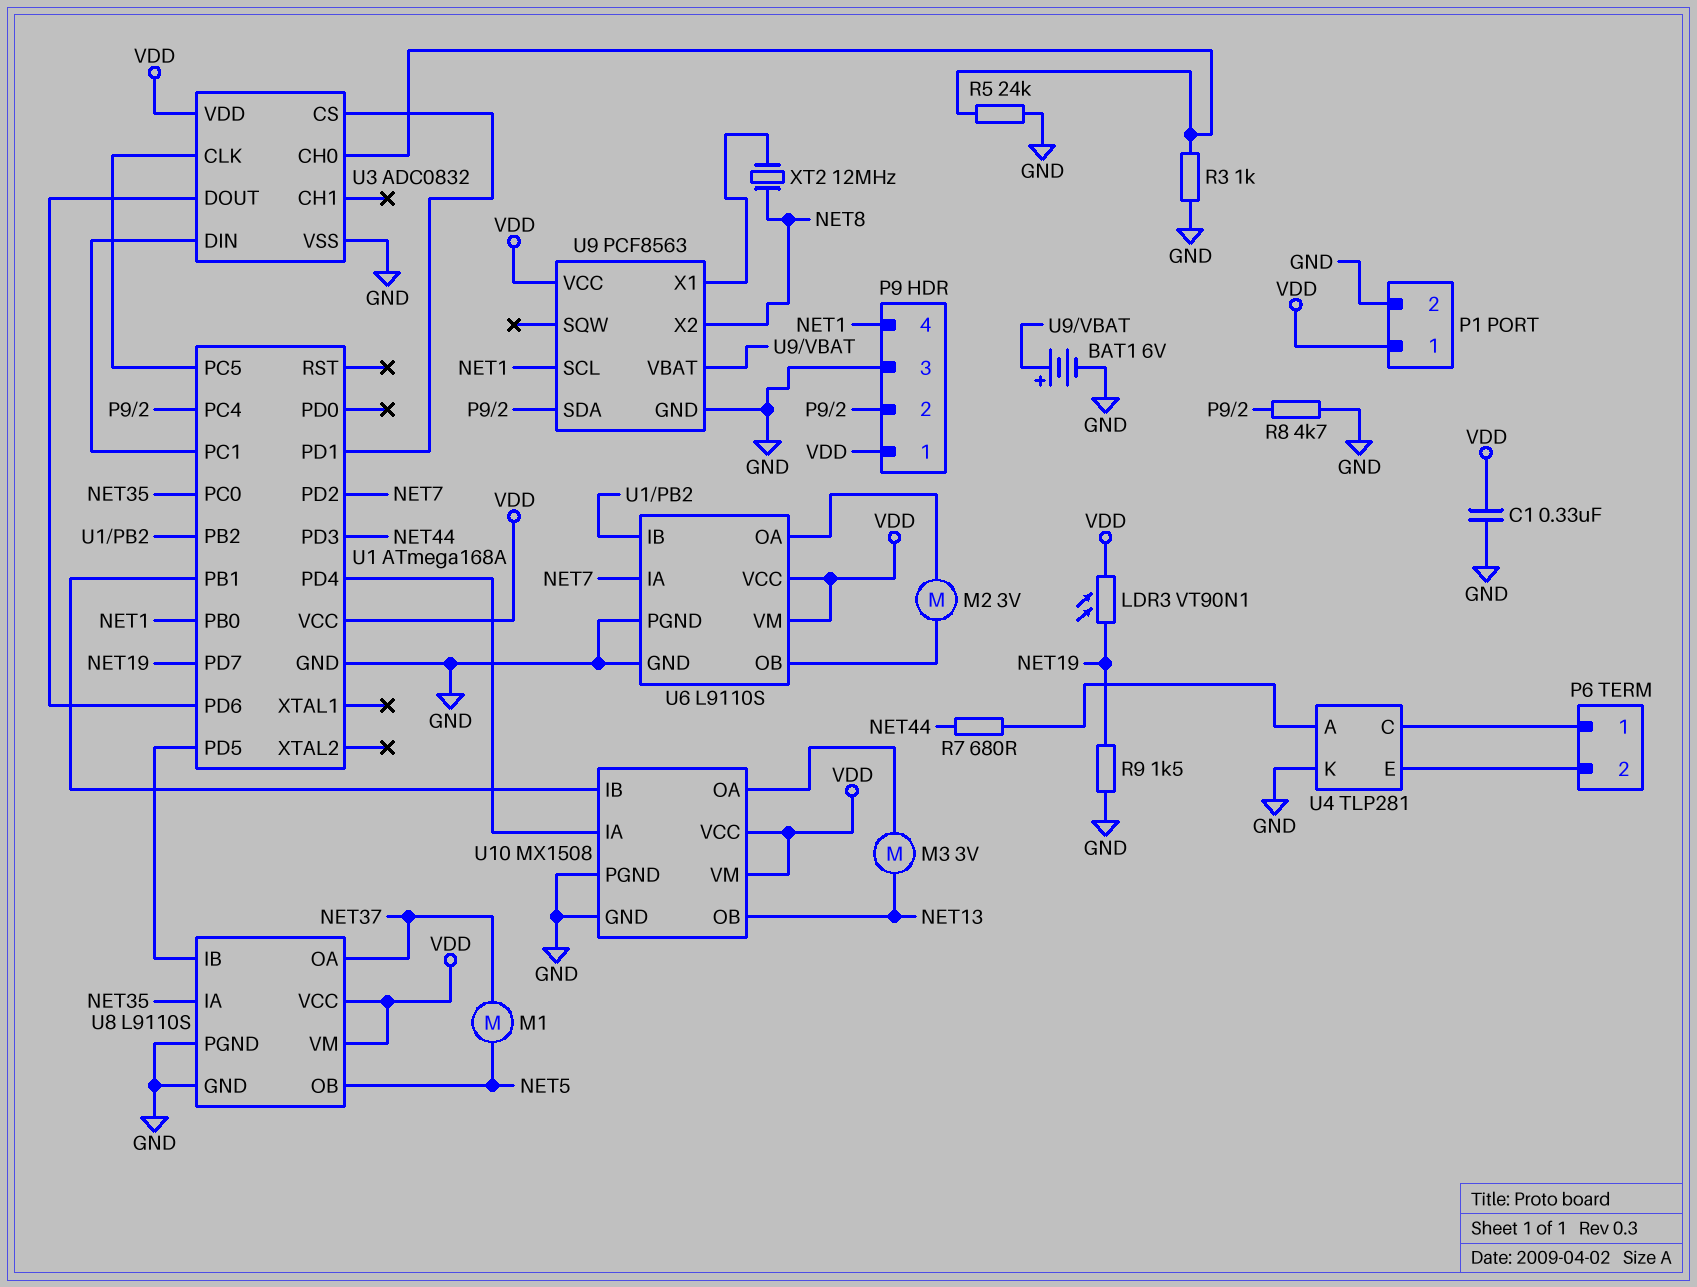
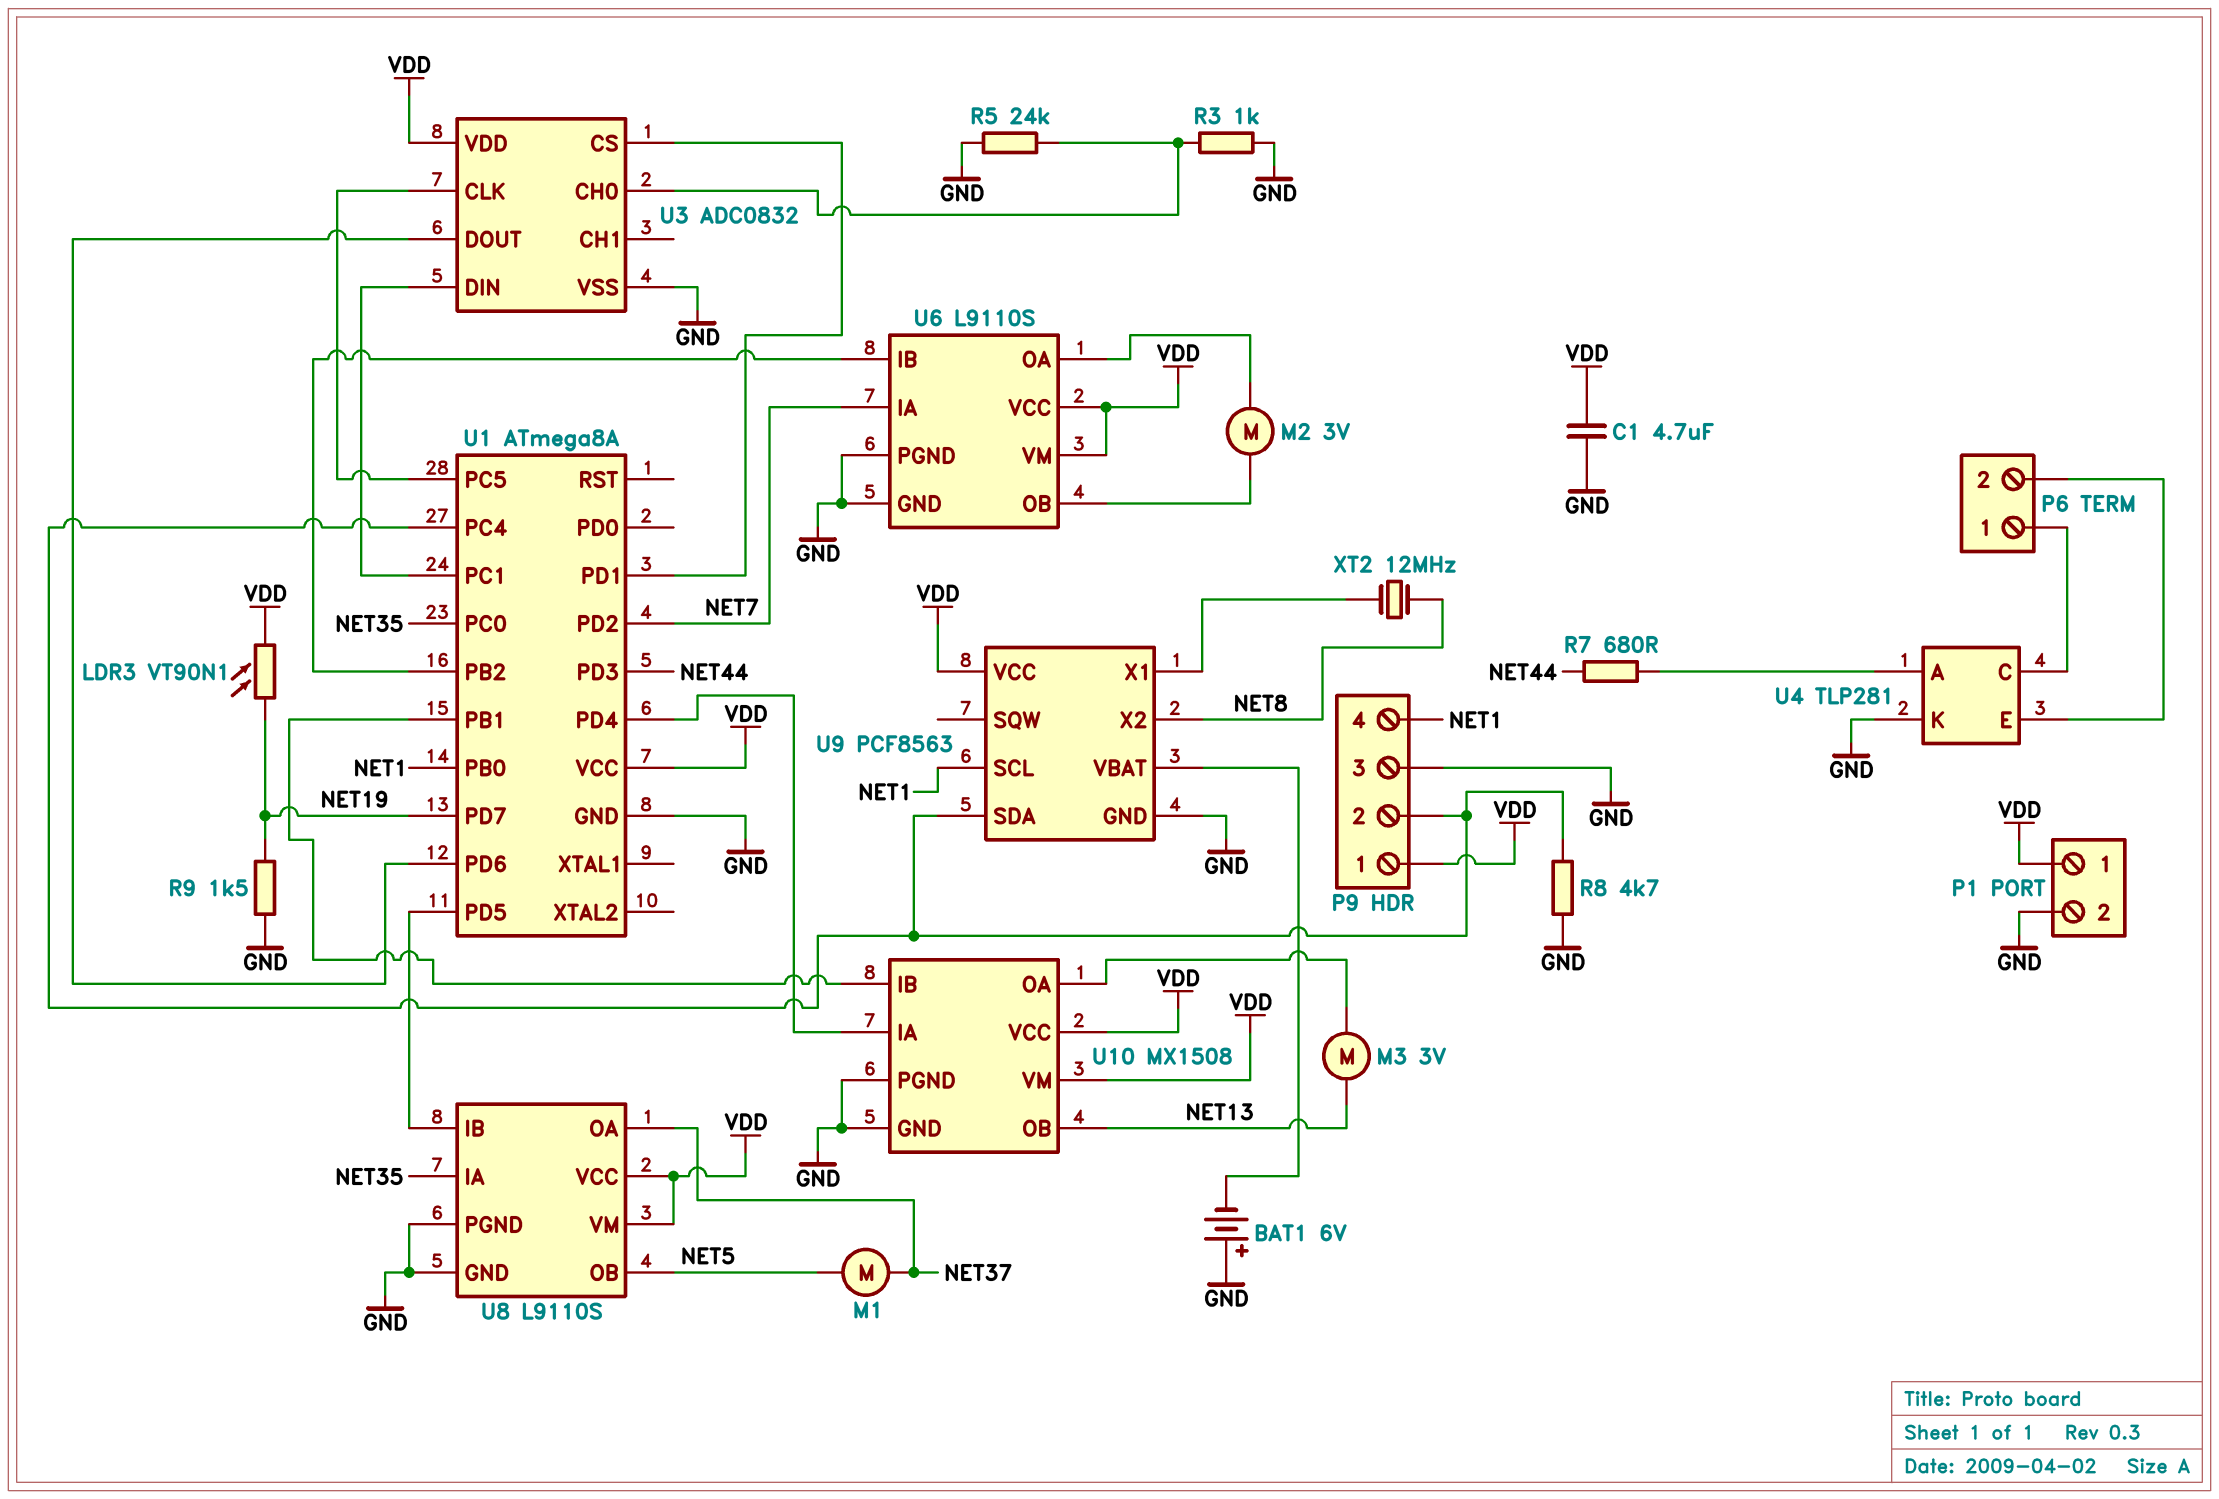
BAT1: 6V (plus U9/VBAT, minus GND) -> 6V (plus GND, minus U9/VBAT)
C1: 330nF (GND, VDD) -> 4.7uF (GND, VDD)
U1: ATmega168A -> ATmega8A

